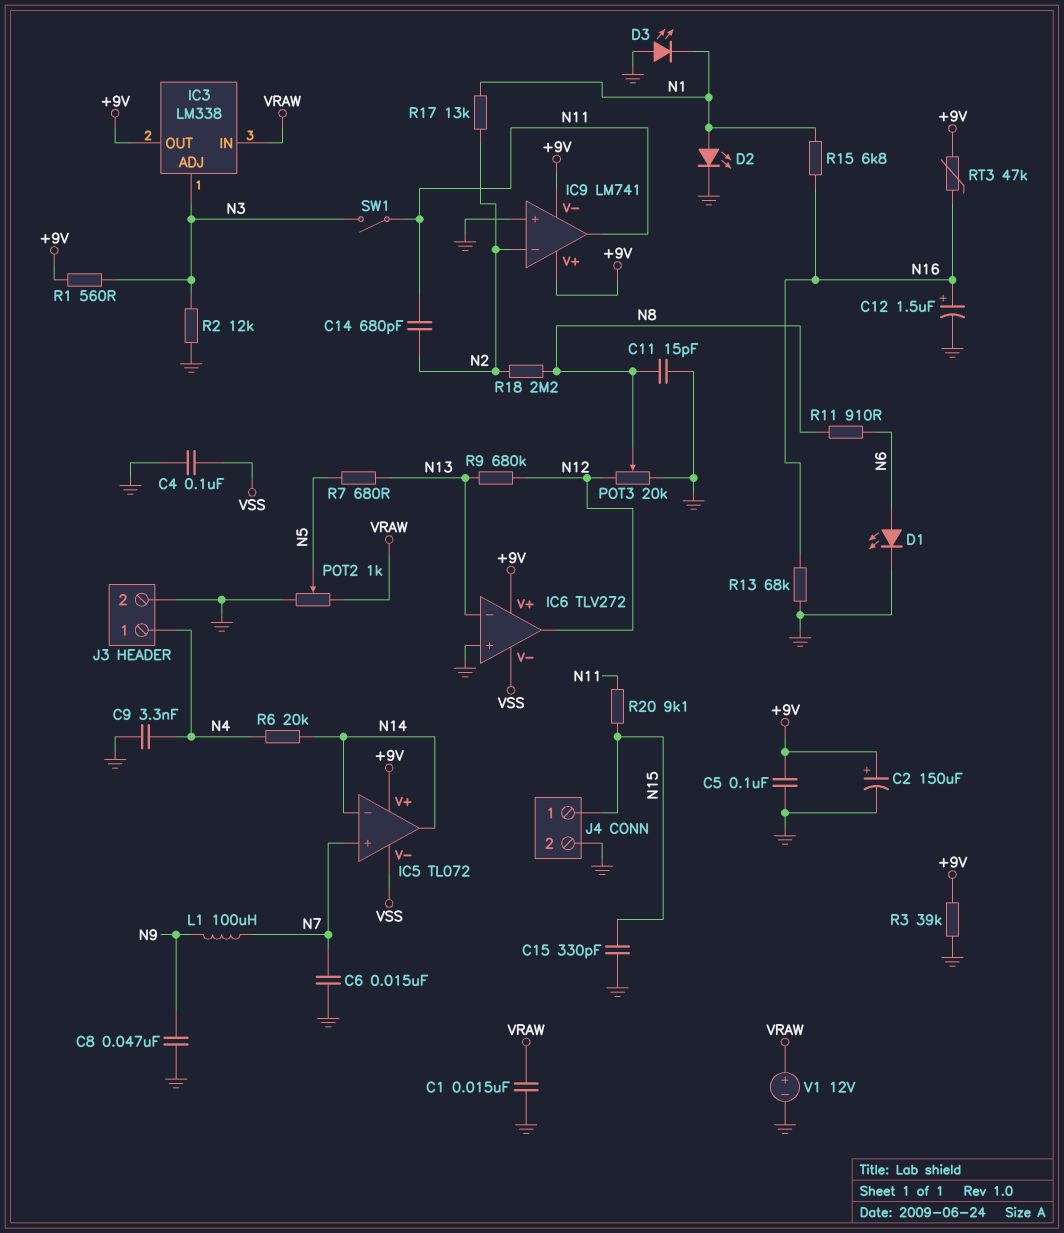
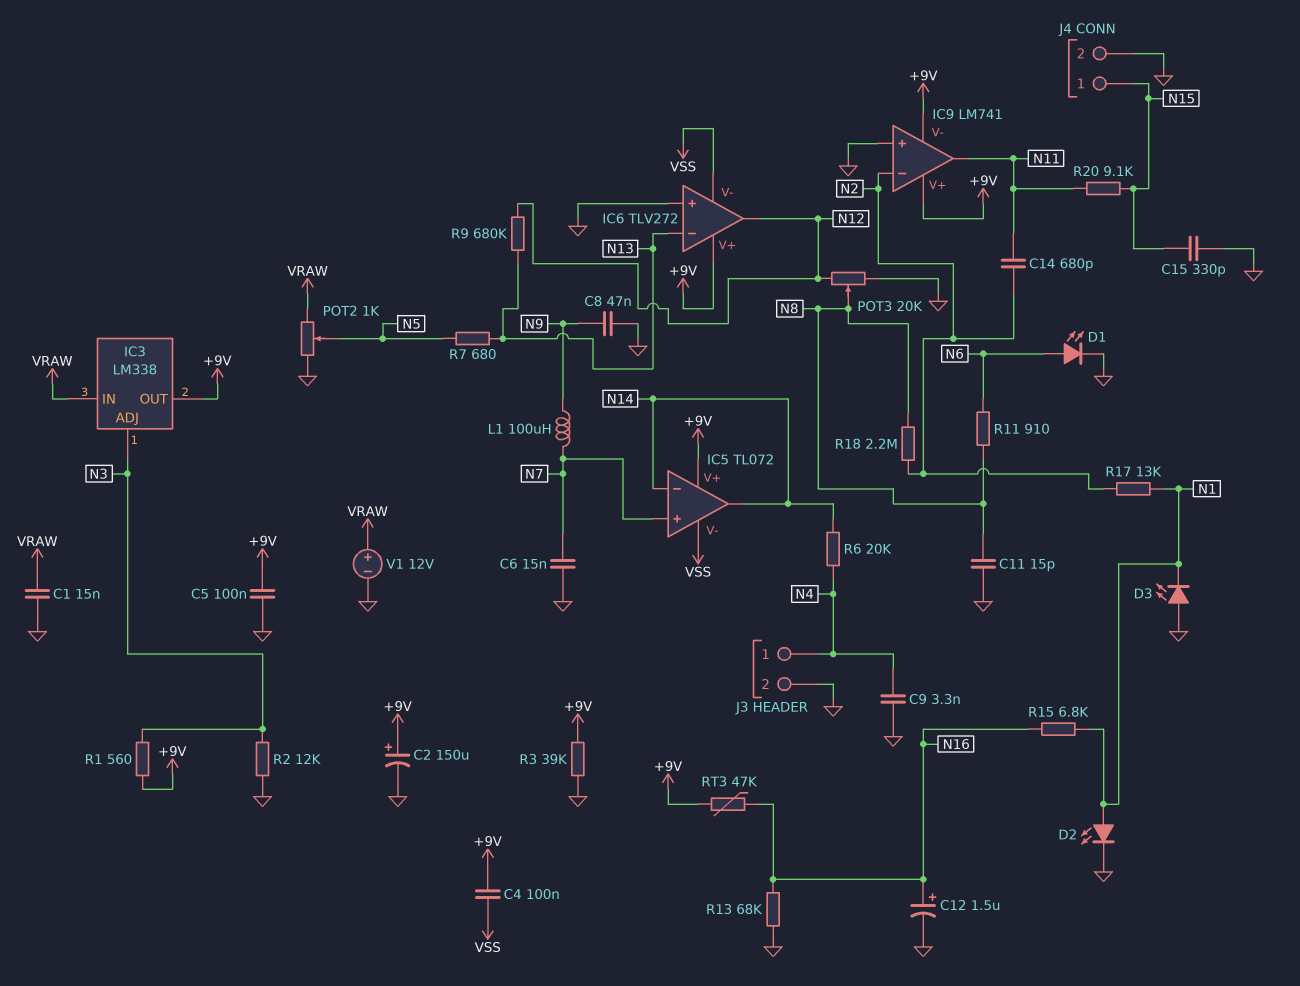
C4: 100nF (GND, VSS) -> 100nF (+9V, VSS)
SW1: switch (N3, N11) -> none

